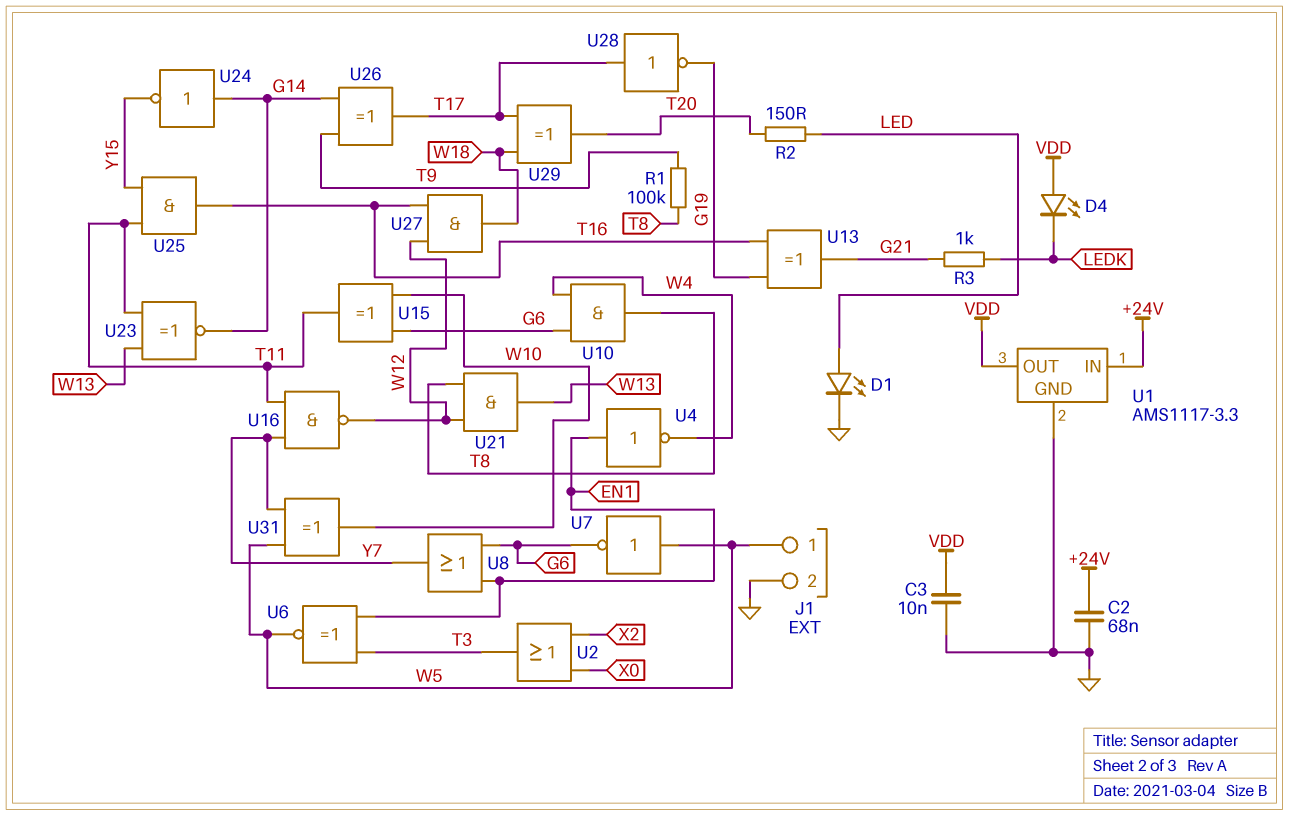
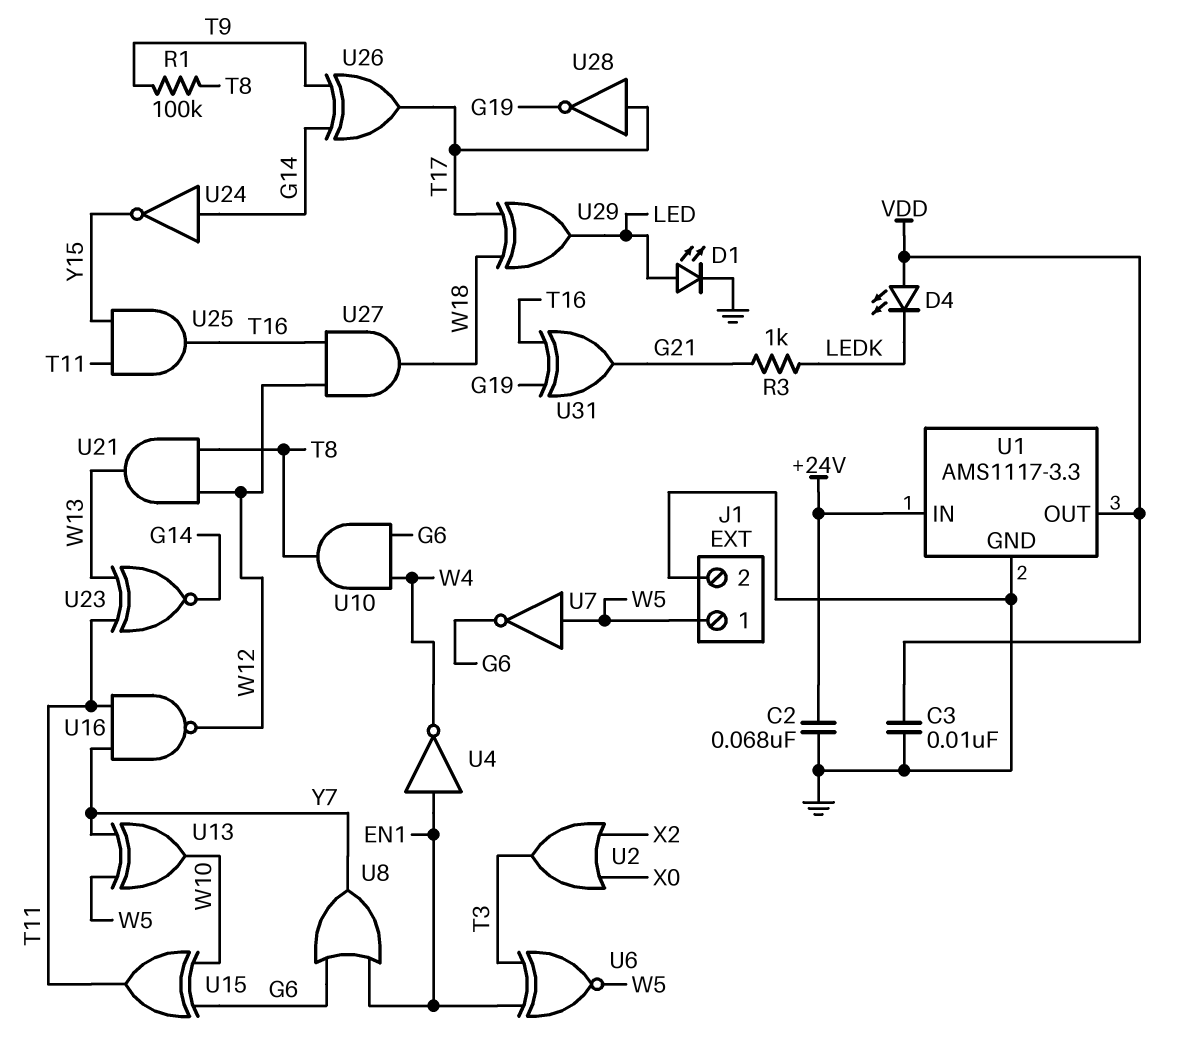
R2: 150 (LED, T20) -> none
U13: XOR (in G19, in T16, out G21) -> XOR (in W5, in Y7, out W10)
U29: XOR (in T17, in W18, out T20) -> XOR (in T17, in W18, out LED)
U31: XOR (in W5, in Y7, out W10) -> XOR (in G19, in T16, out G21)

